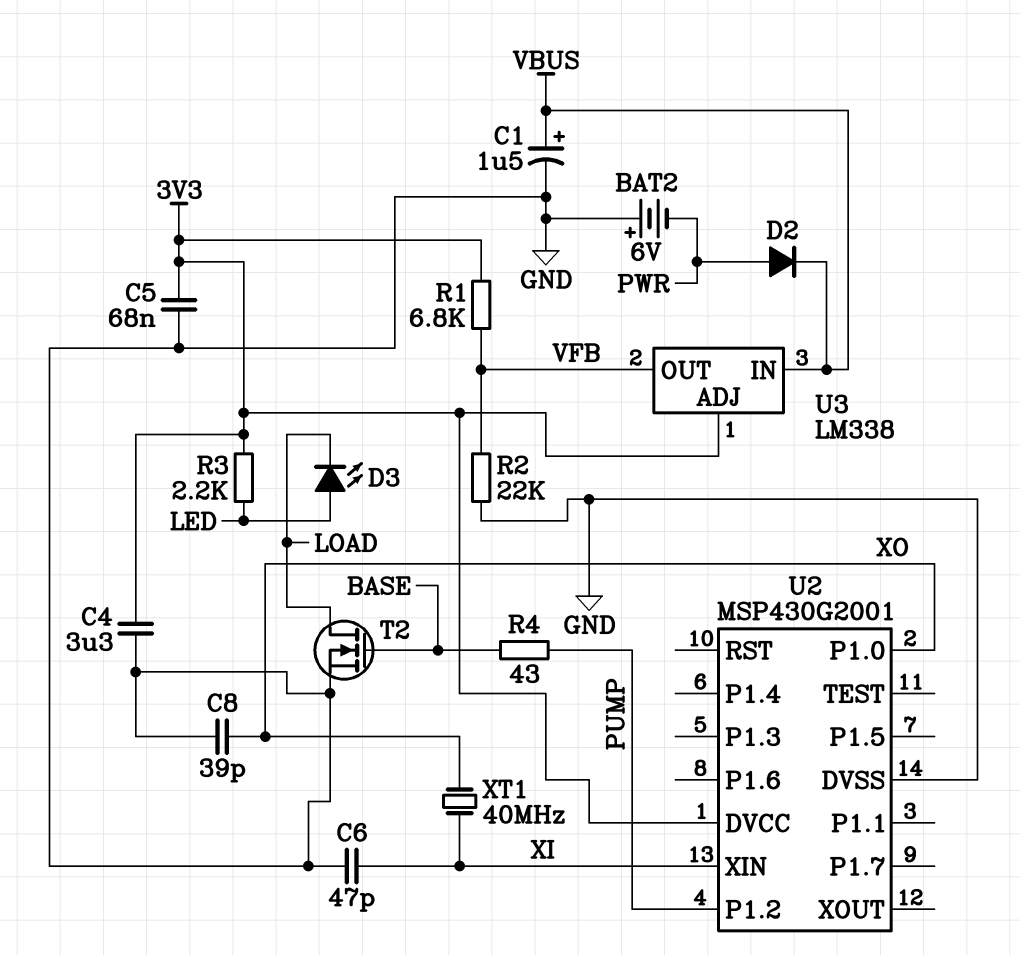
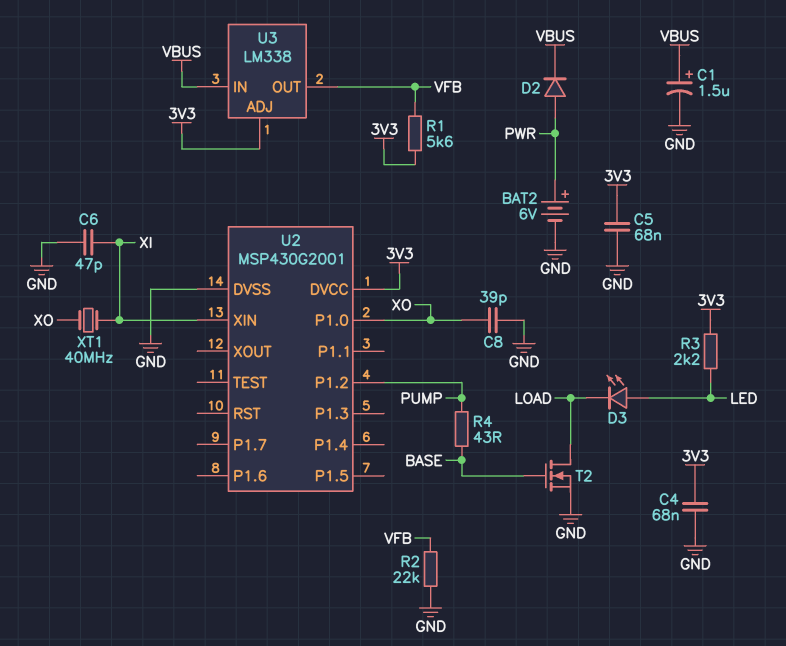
BAT2: 6V (plus GND, minus PWR) -> 6V (plus PWR, minus GND)
C4: 3.3uF (3V3, GND) -> 68nF (3V3, GND)
R1: 6.8k (3V3, VFB) -> 5.6k (3V3, VFB)

